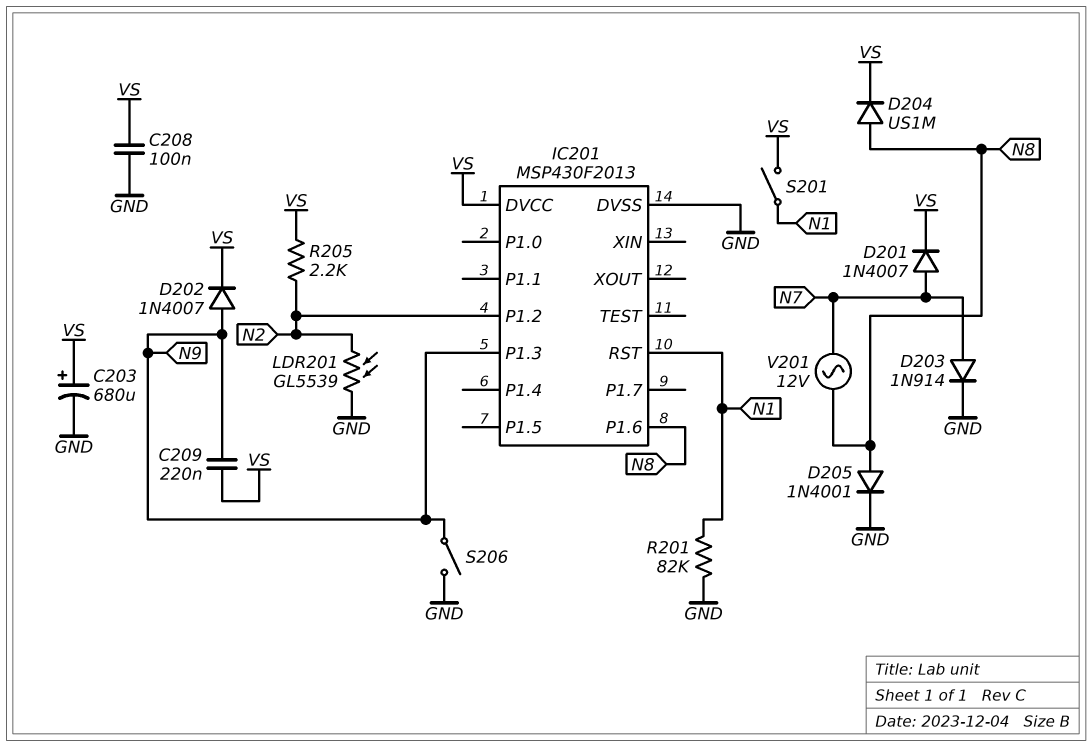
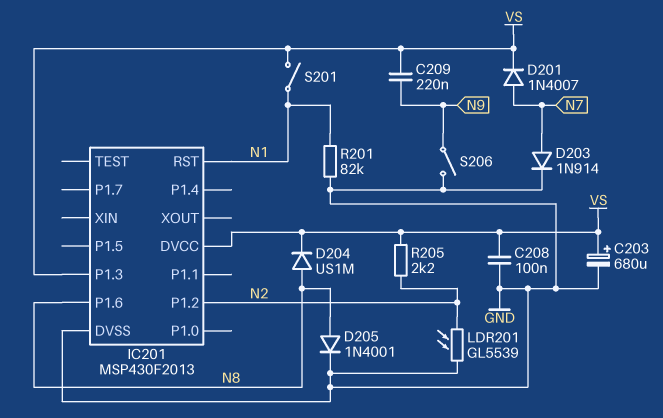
D202: diode 1N4007 (A N9, K VS) -> none
IC201 pin P1.3: N9 -> VS
V201: AC 12V (N7, N8) -> none

